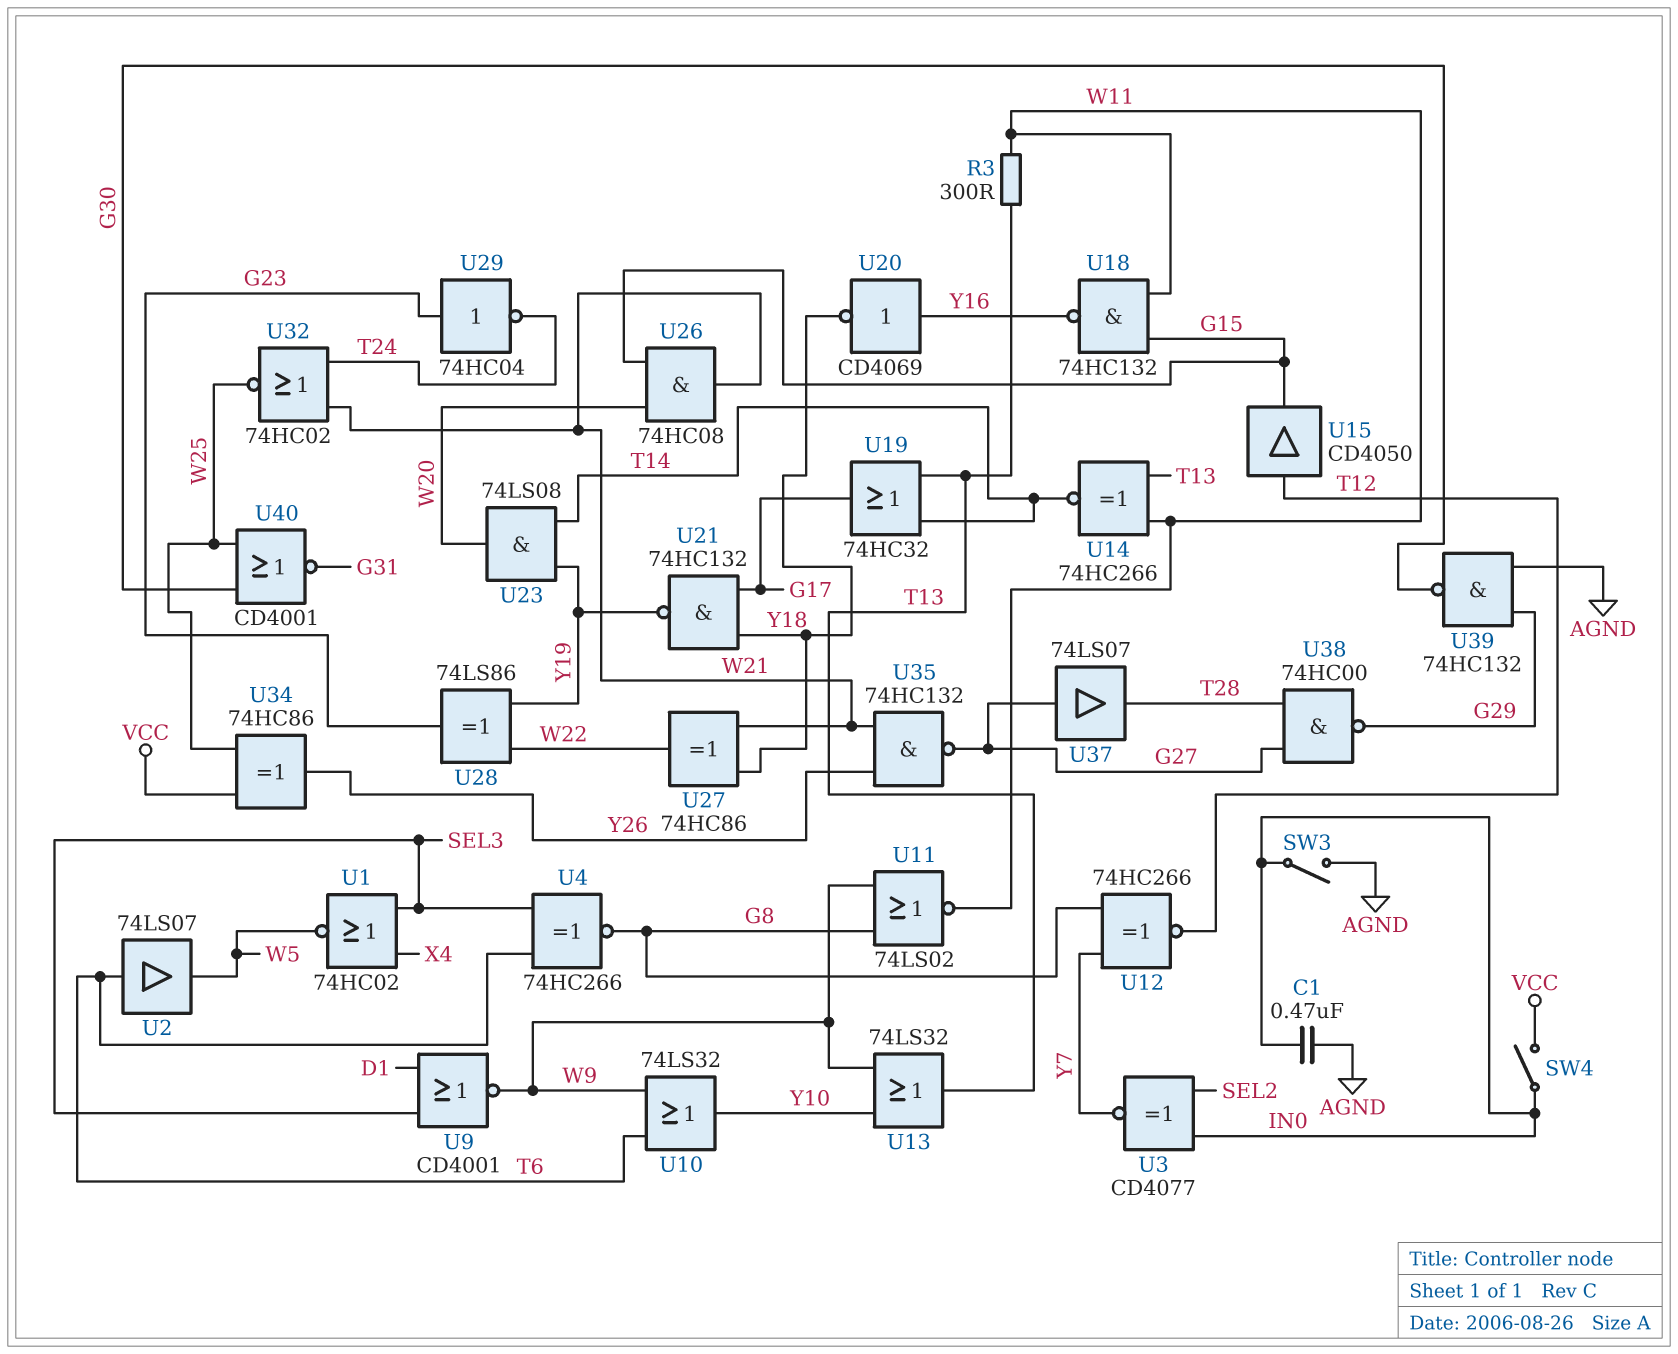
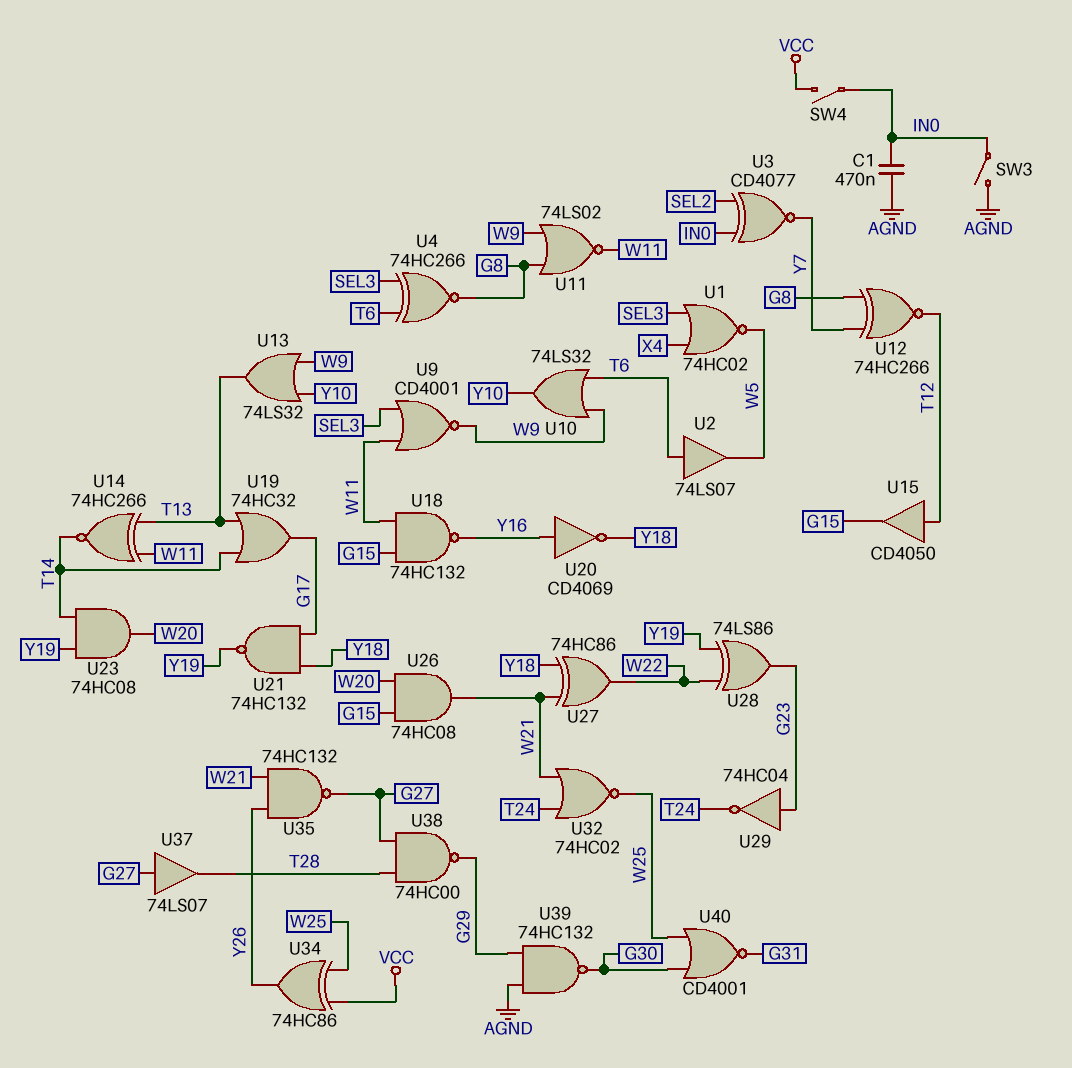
R3: 300 (T13, W11) -> none
U9: NOR CD4001 (in D1, in SEL3, out W9) -> NOR CD4001 (in SEL3, in W11, out W9)
U23: AND 74LS08 (in T14, in Y19, out W20) -> AND 74HC08 (in T14, in Y19, out W20)

